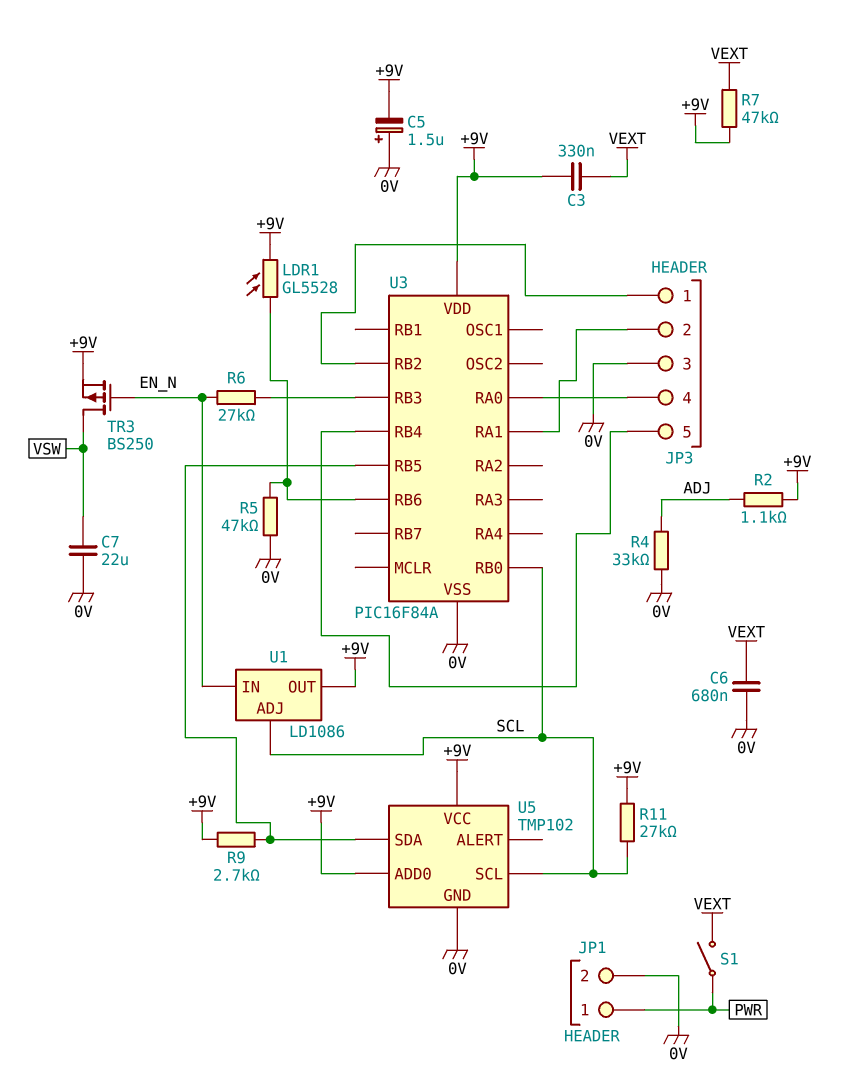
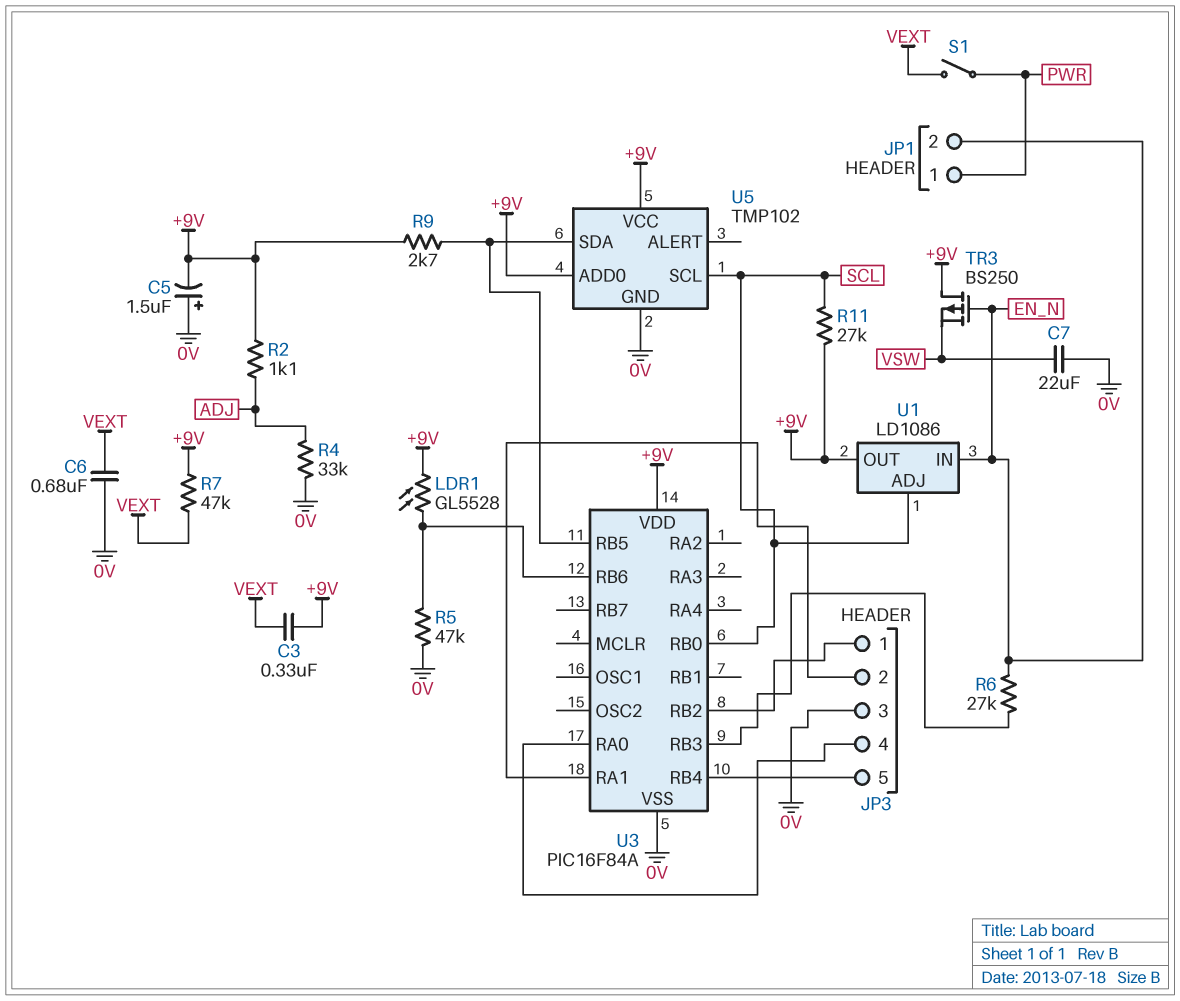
JP1 pin 2: 0V -> EN_N
TR3: PMOS BS250 (G EN_N, D VSW, S +9V) -> PMOS BS250 (G EN_N, D +9V, S VSW)

